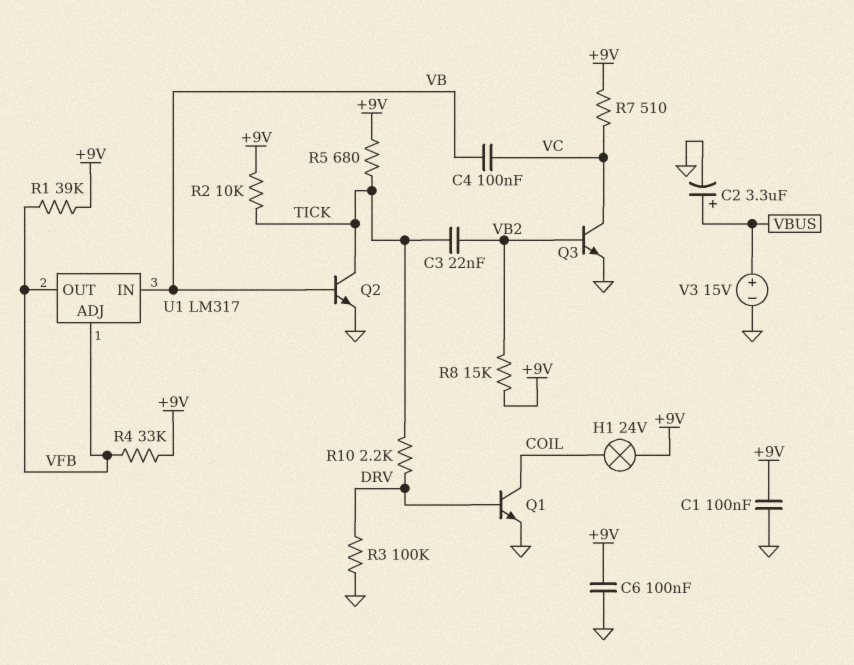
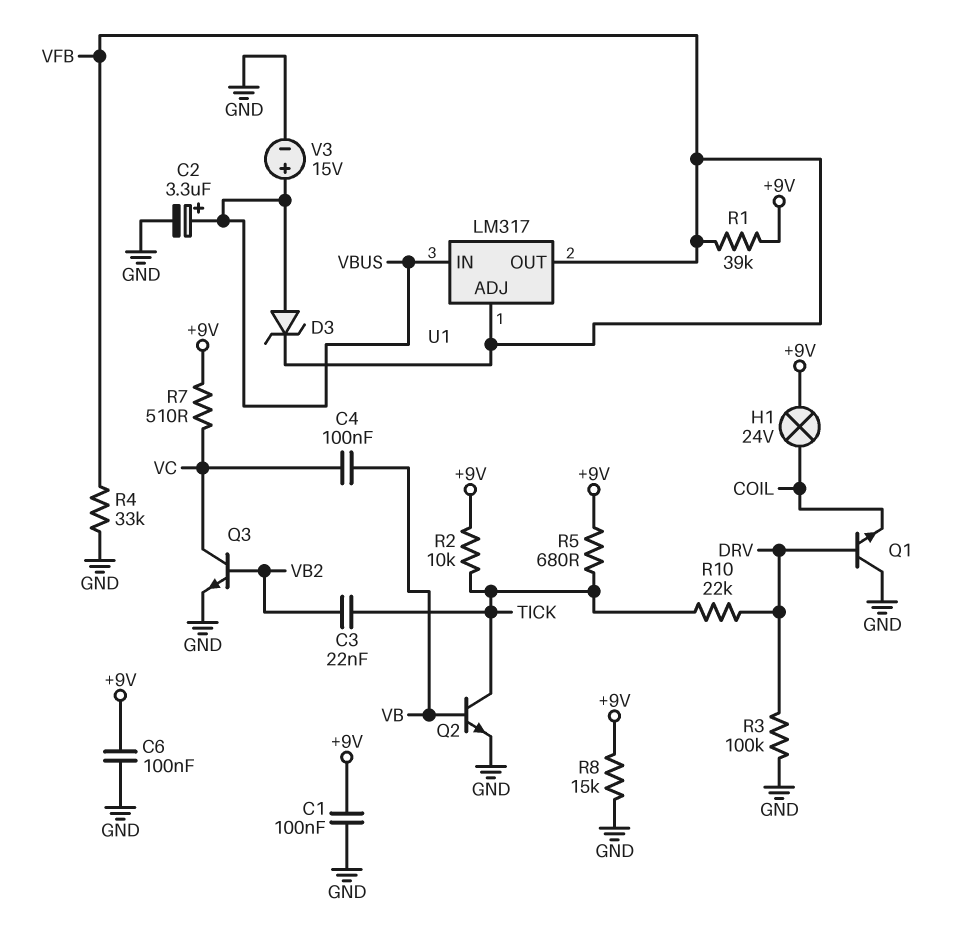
D3: none -> zener (A VBUS, K VFB)
Q1: NPN (B DRV, C COIL, E GND) -> NPN (B DRV, C GND, E COIL)
R4: 33k (+9V, VFB) -> 33k (GND, VFB)
R8: 15k (+9V, VB2) -> 15k (+9V, GND)
R10: 2.2k (DRV, TICK) -> 22k (DRV, TICK)
U1 pin IN: VB -> VBUS

